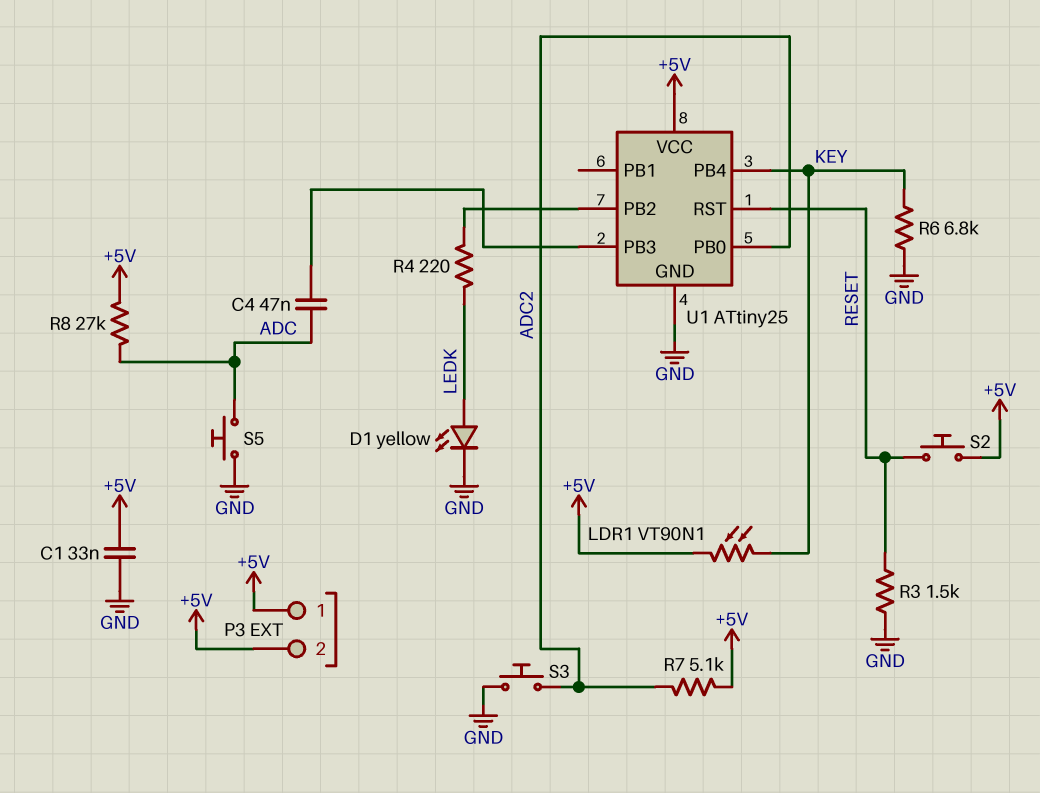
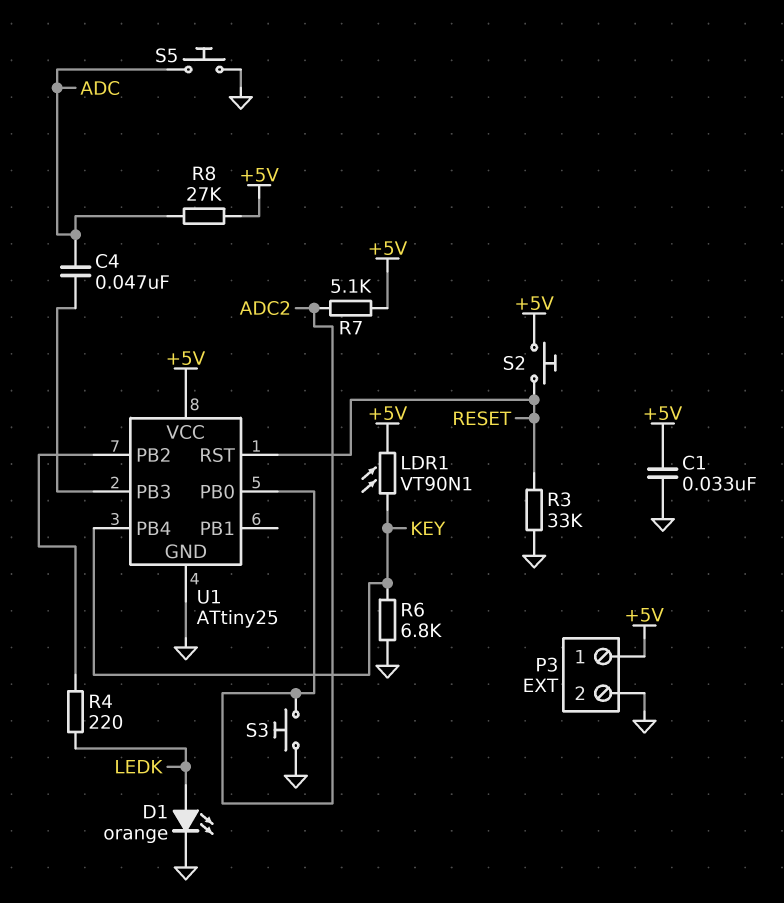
D1: LED yellow (A LEDK, K GND) -> LED orange (A LEDK, K GND)
P3 pin 2: +5V -> GND
R3: 1.5k (GND, RESET) -> 33k (GND, RESET)

